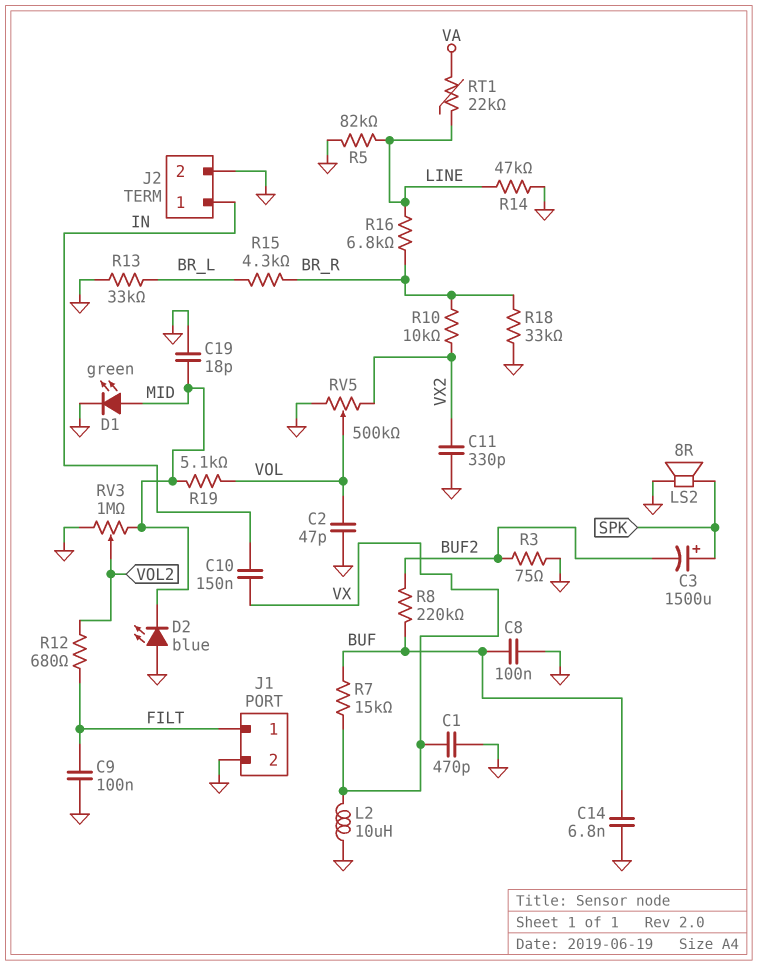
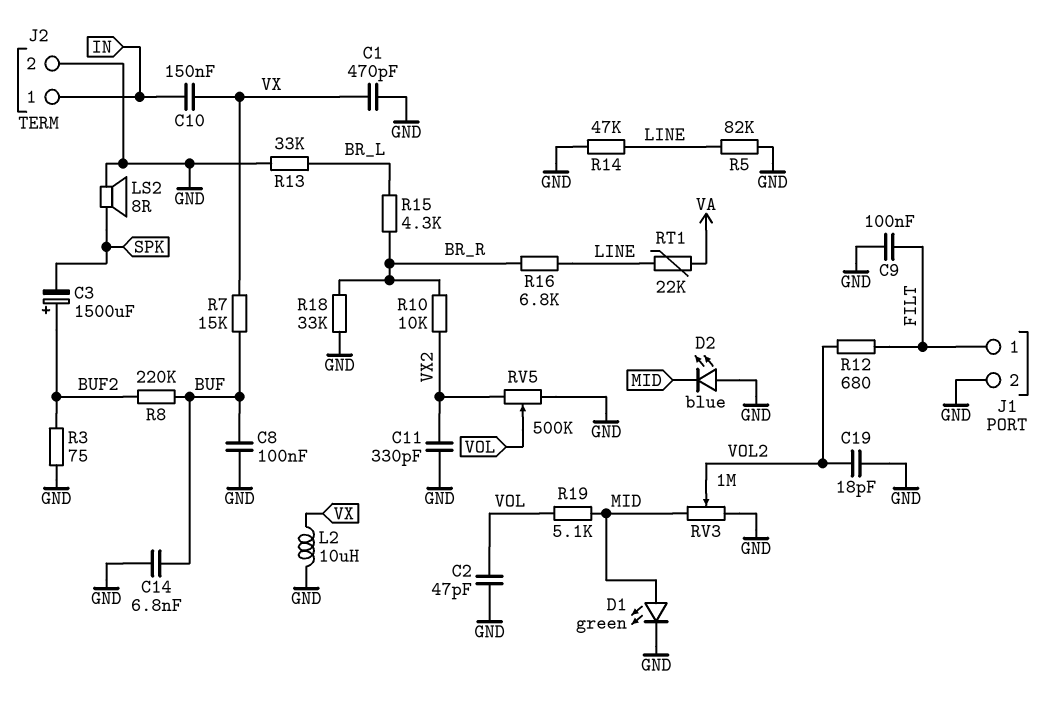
C3: 1500uF (plus SPK, minus BUF2) -> 1500uF (plus BUF2, minus SPK)
C19: 18pF (GND, MID) -> 18pF (GND, VOL2)

